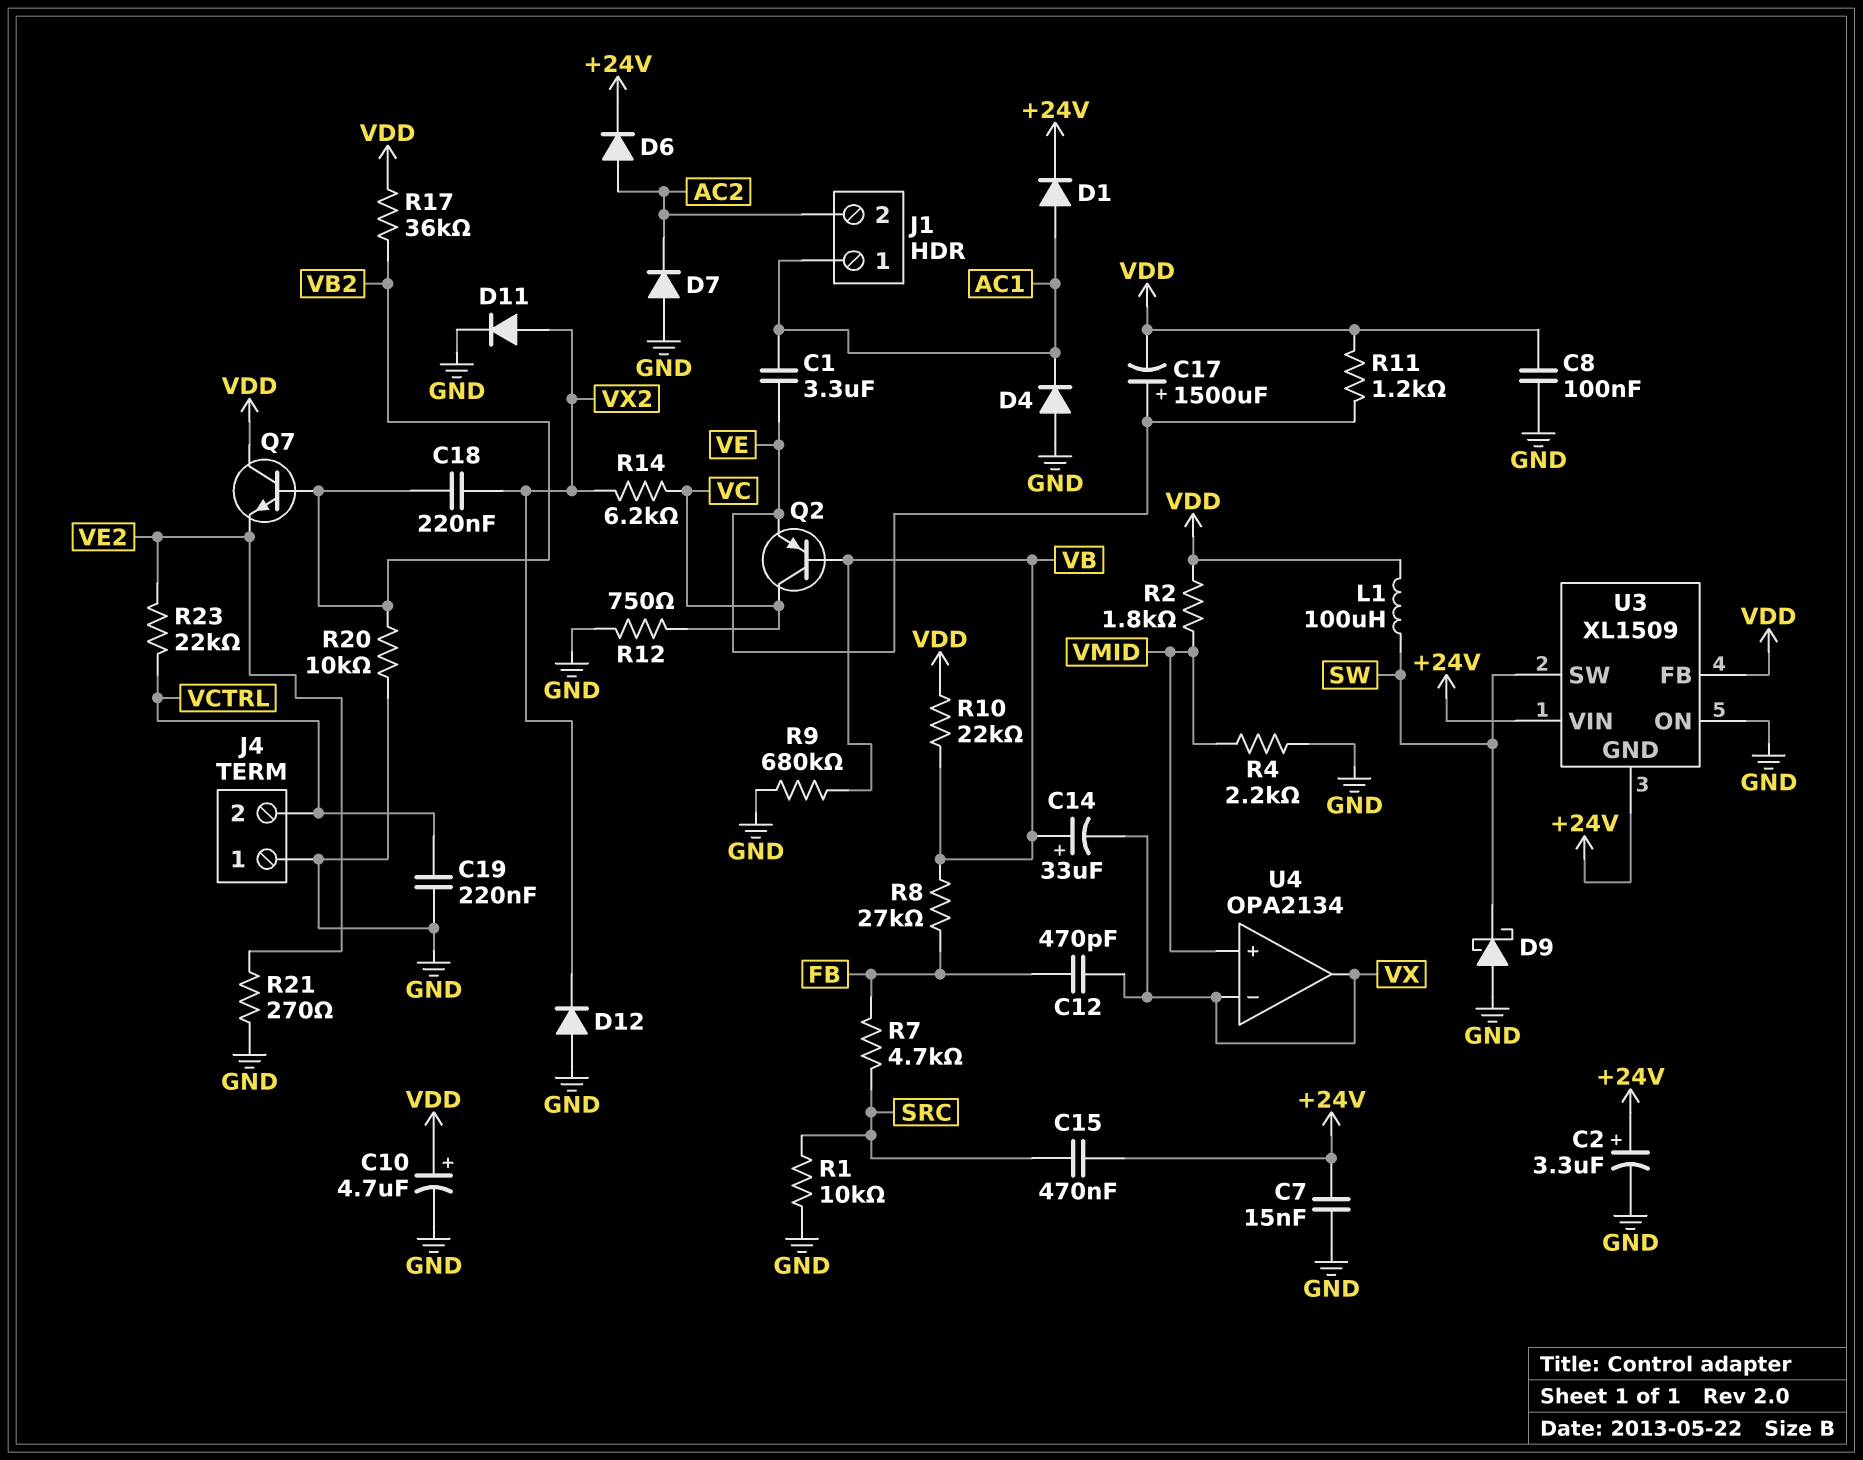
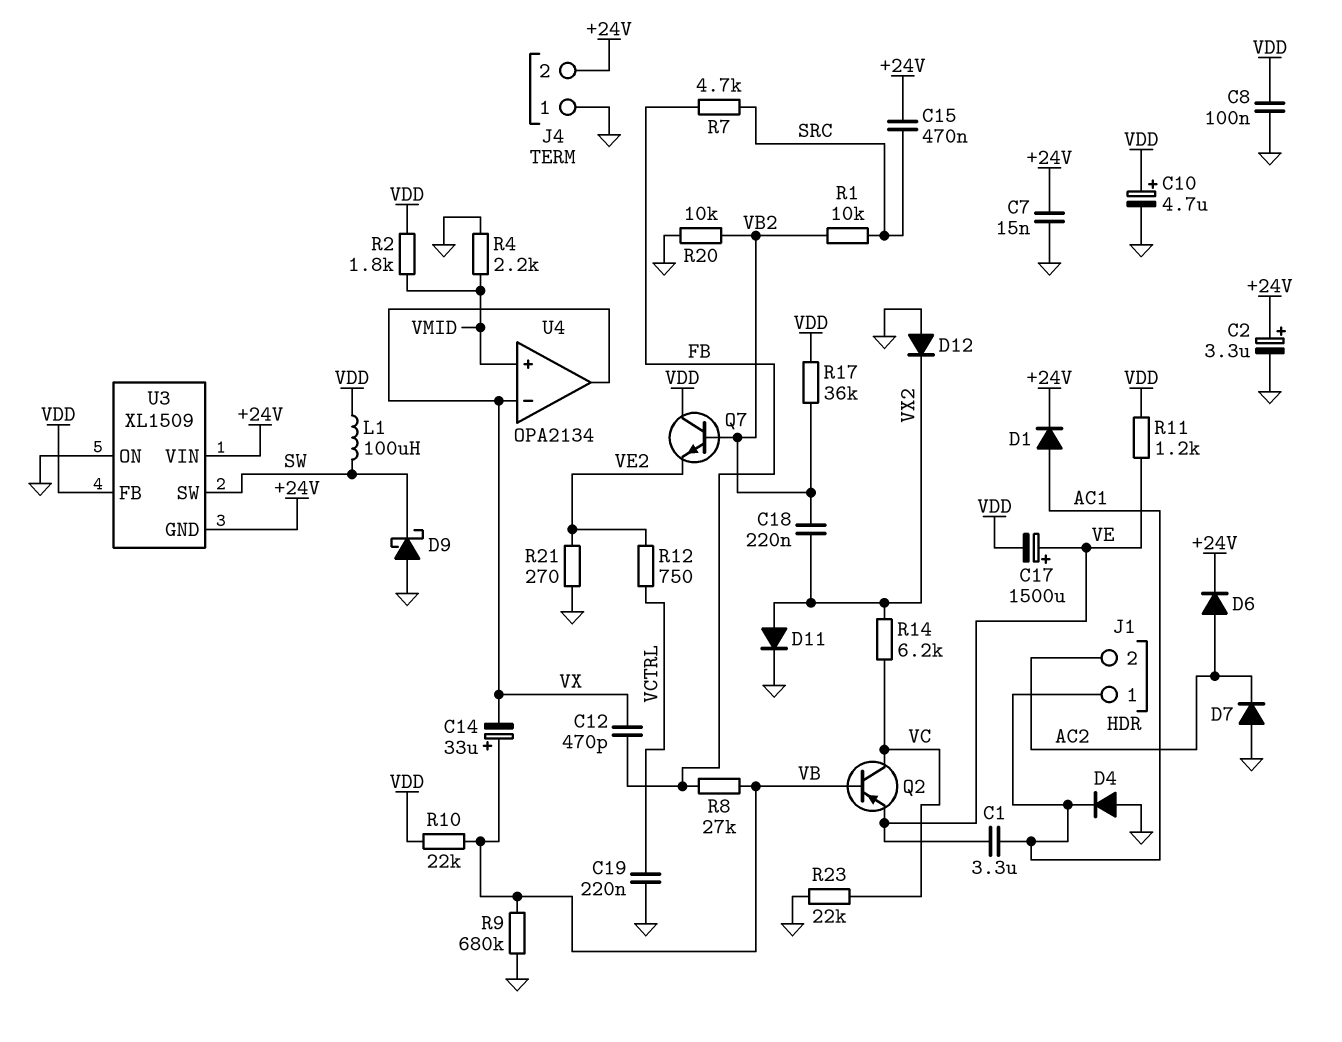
J4 pin 2: VCTRL -> +24V
R1: 10k (GND, SRC) -> 10k (SRC, VB2)
R12: 750 (GND, VC) -> 750 (VCTRL, VE2)
R23: 22k (VCTRL, VE2) -> 22k (GND, VC)

